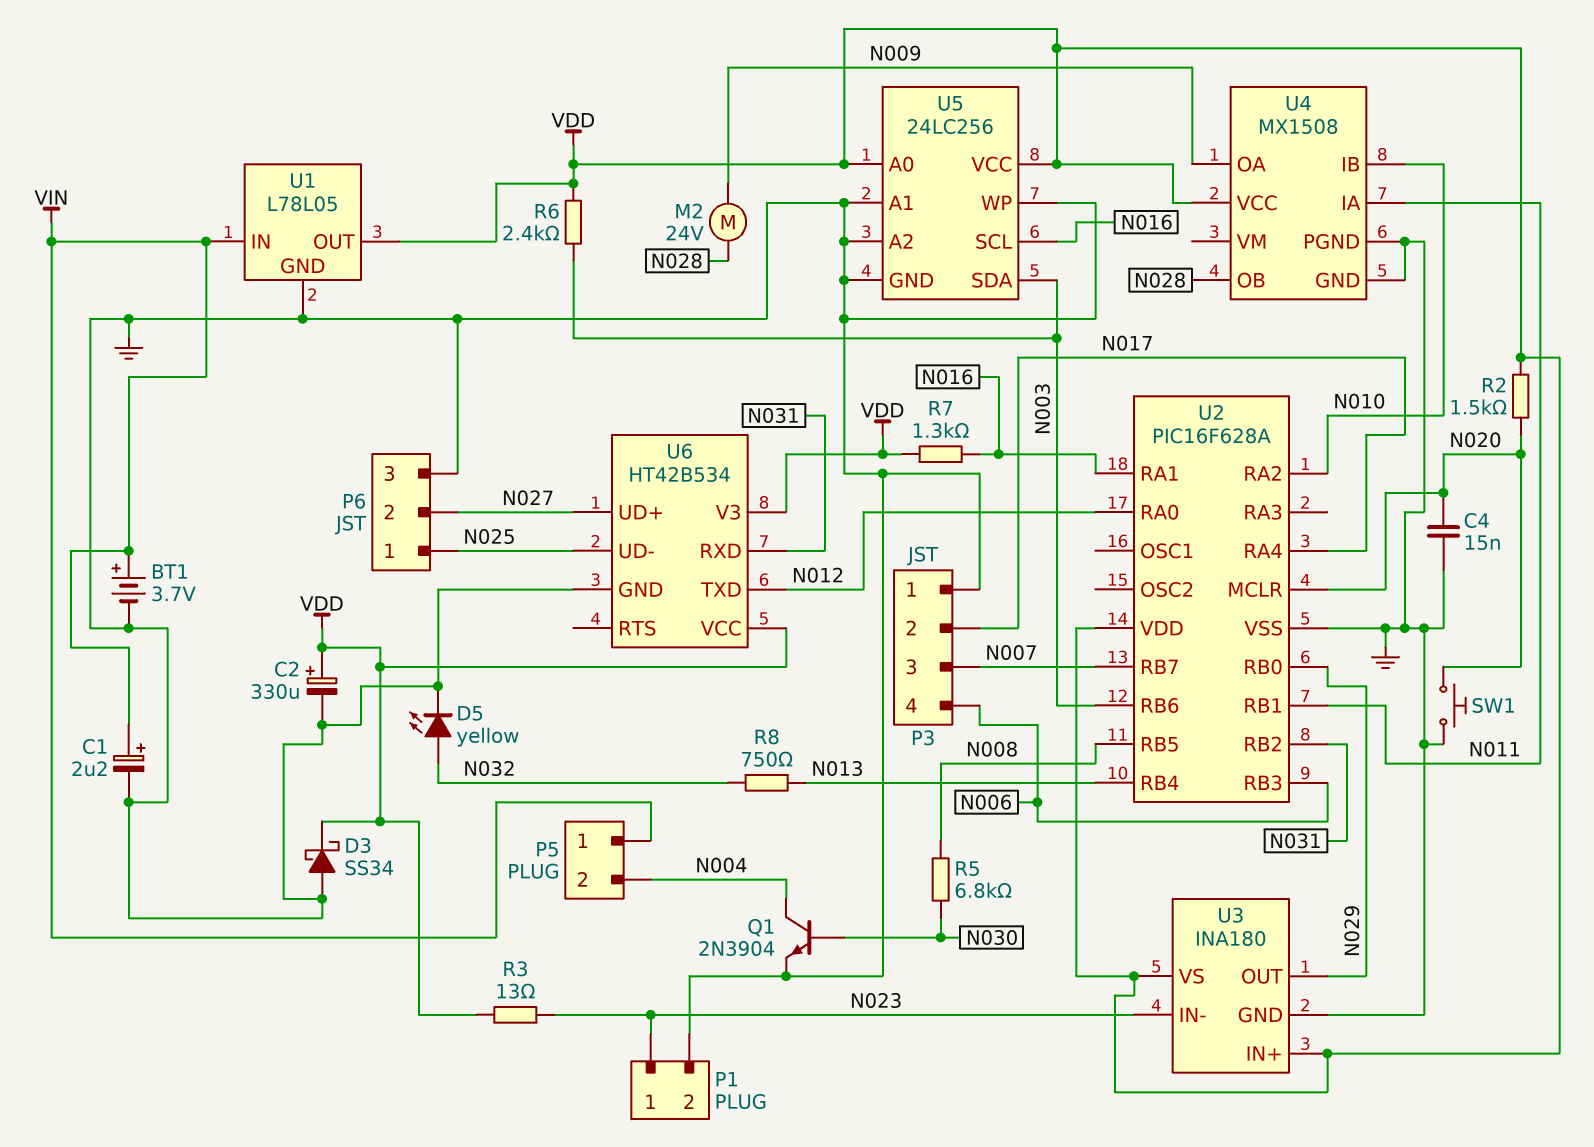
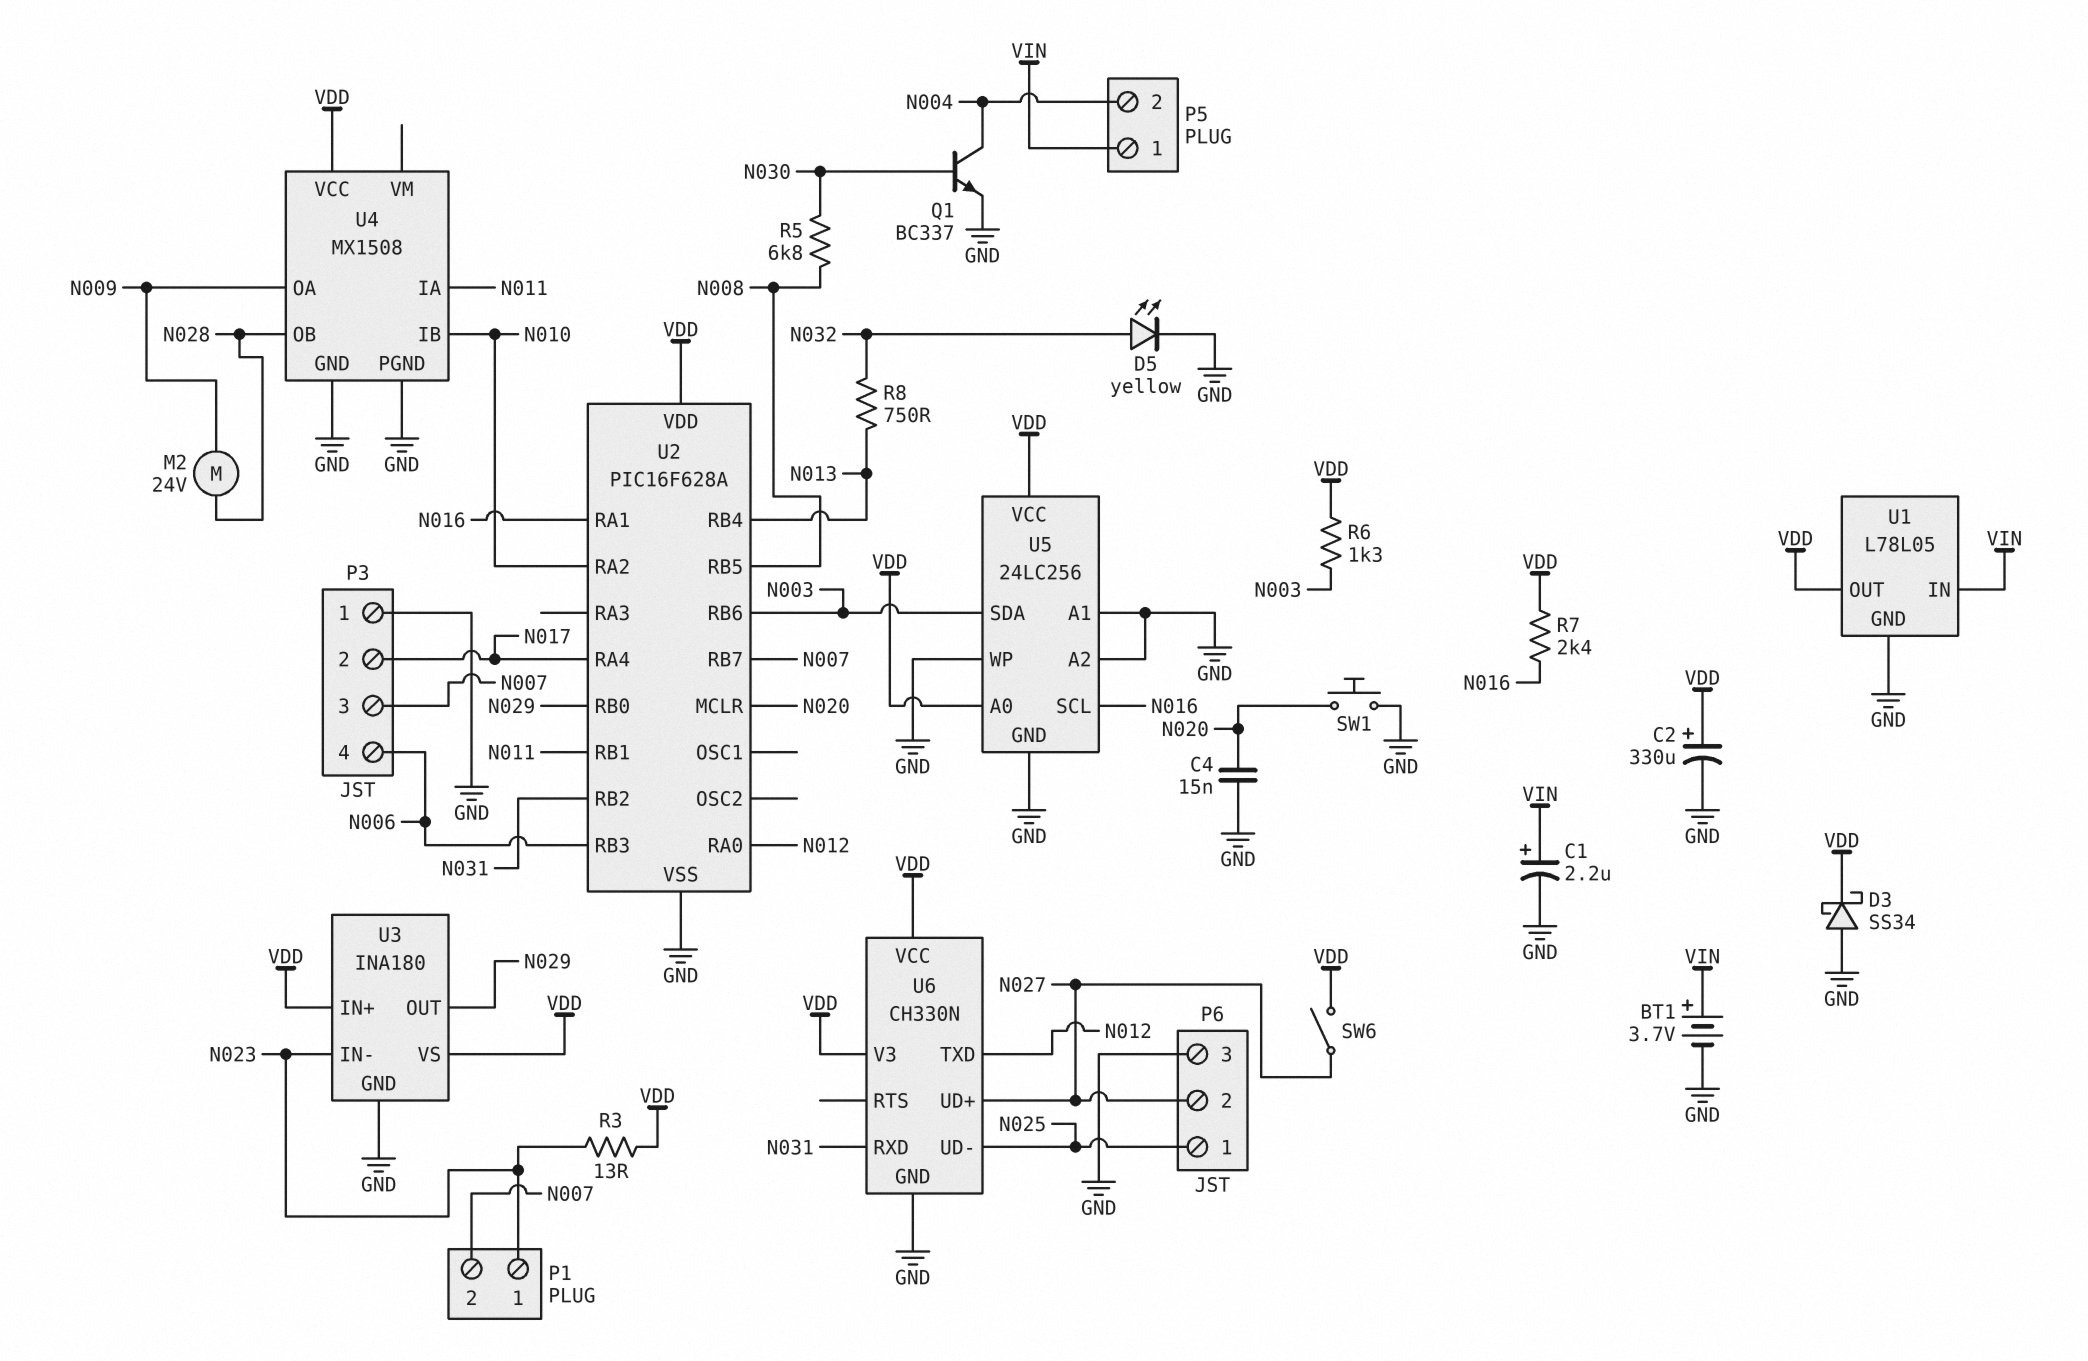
P1 pin 2: GND -> N007
Q1: NPN 2N3904 (B N030, C N004, E GND) -> NPN BC337 (B N030, C N004, E GND)
R2: 1.5k (N020, VDD) -> none
R6: 2.4k (N003, VDD) -> 1.3k (N003, VDD)
R7: 1.3k (N016, VDD) -> 2.4k (N016, VDD)
SW6: none -> switch (N027, VDD)
U6: HT42B534 -> CH330N

